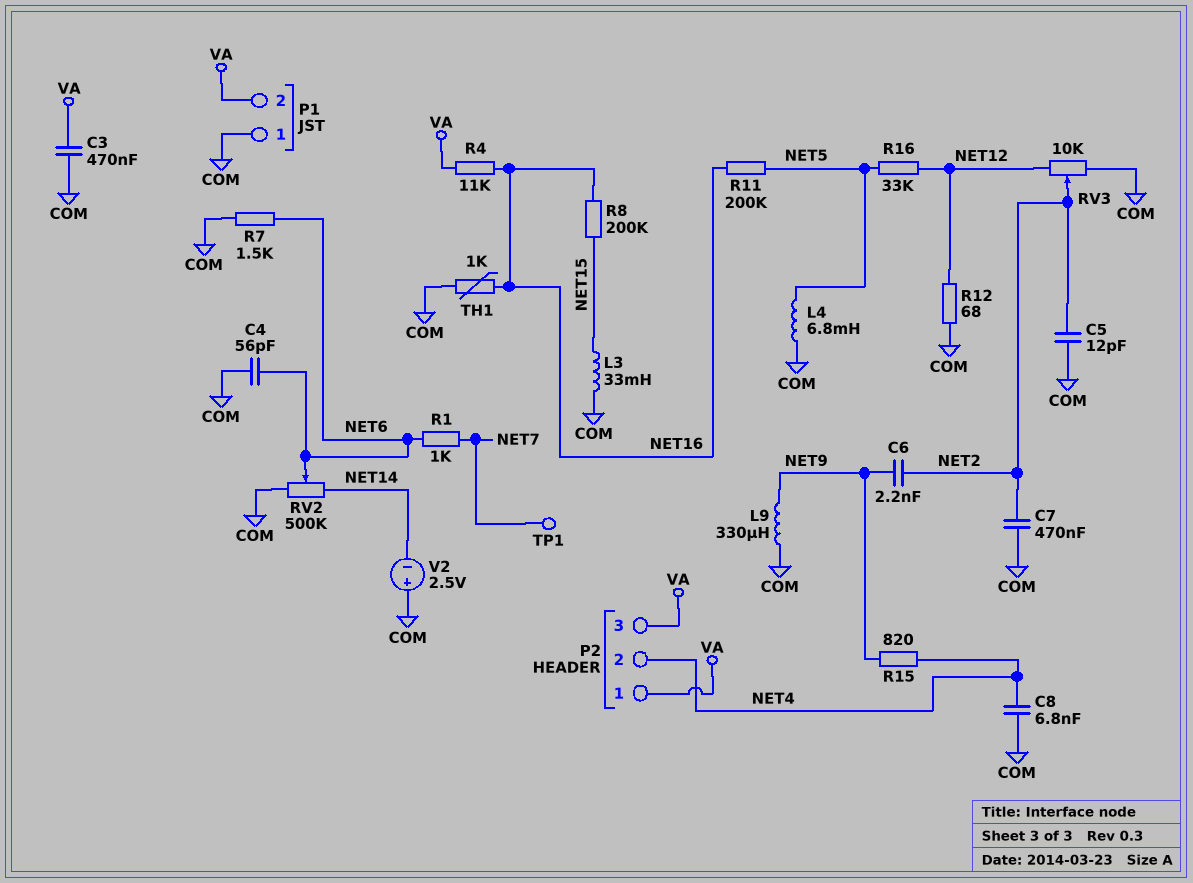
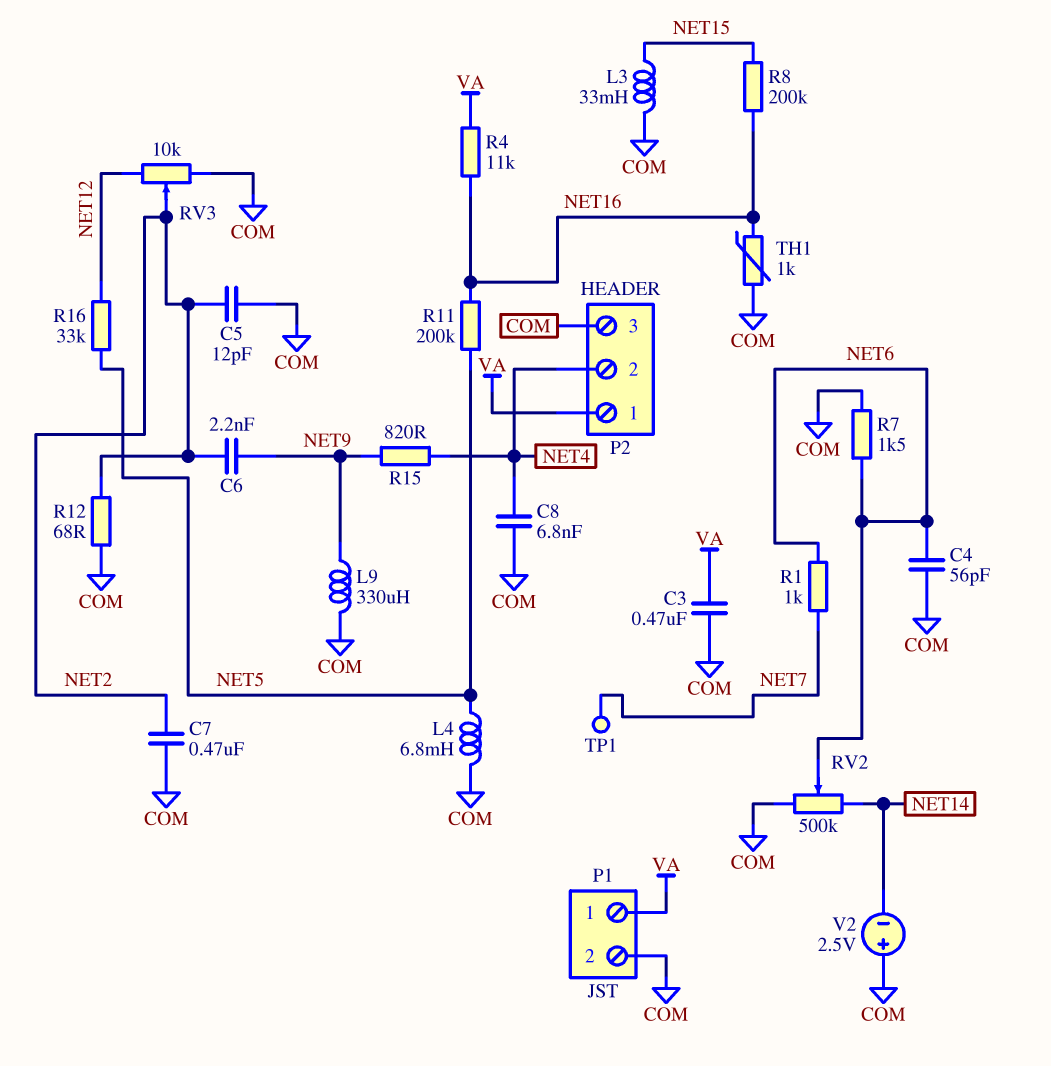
P1 pin 1: COM -> VA
P1 pin 2: VA -> COM
P2 pin 3: VA -> COM
R12: 68 (COM, NET12) -> 68 (COM, NET2)

